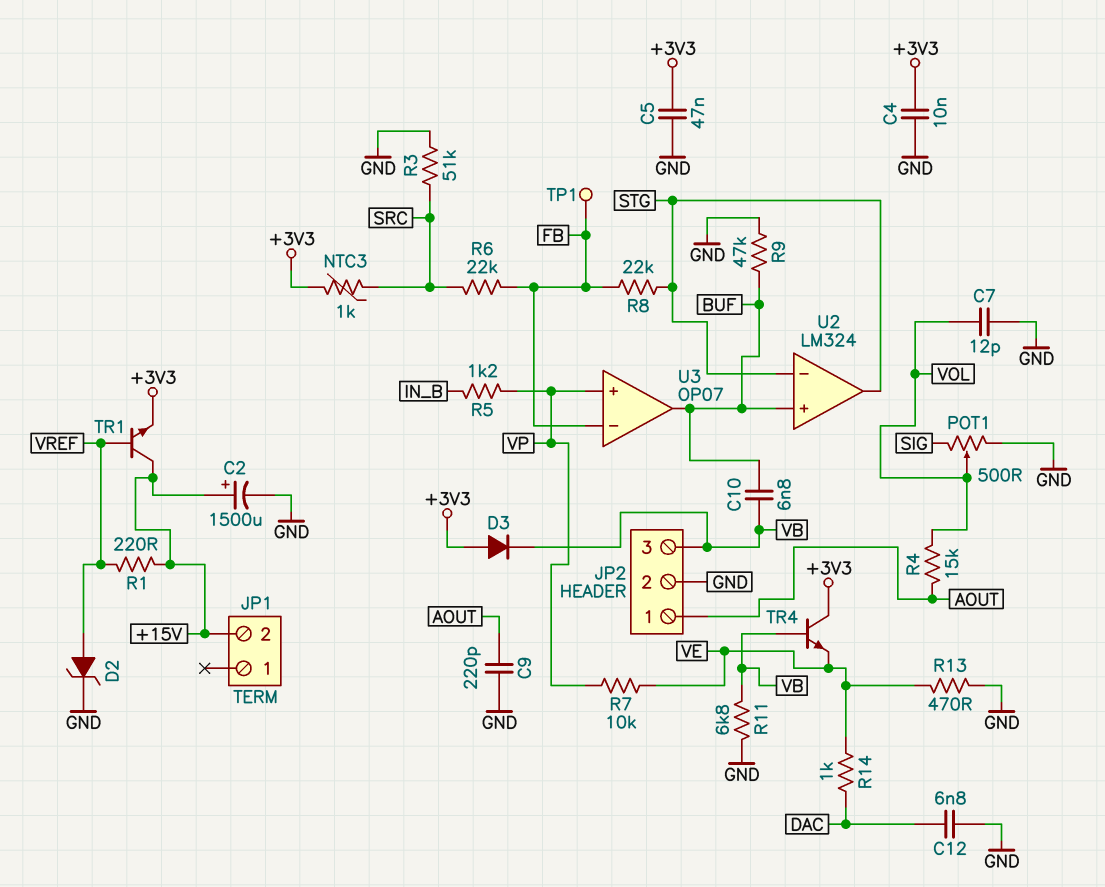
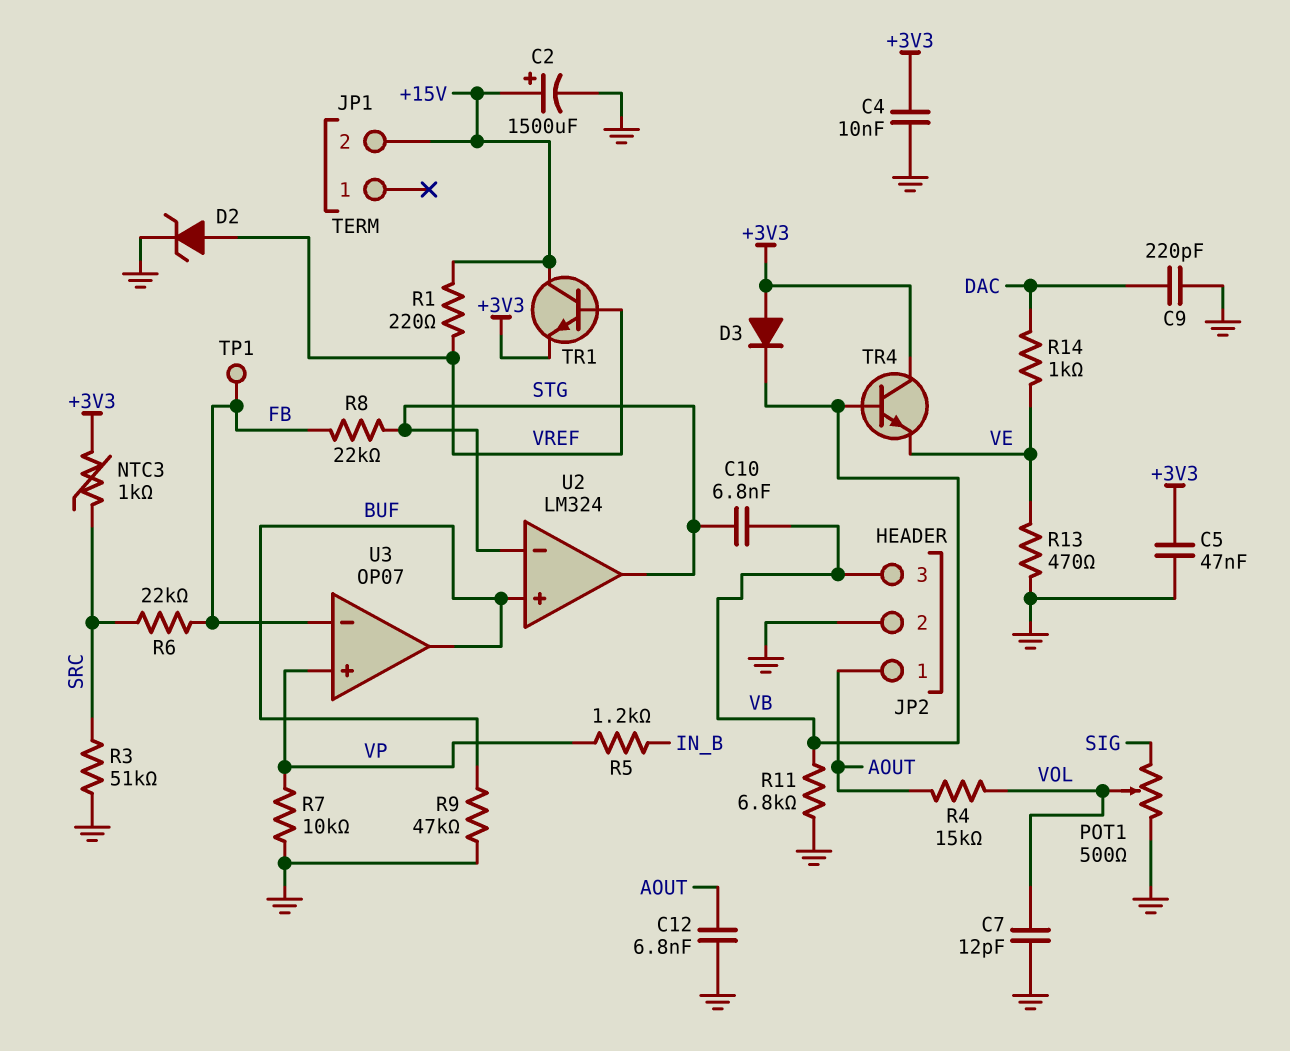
C9: 220pF (AOUT, GND) -> 220pF (DAC, GND)
C10: 6.8nF (BUF, VB) -> 6.8nF (STG, VB)
C12: 6.8nF (DAC, GND) -> 6.8nF (AOUT, GND)
R7: 10k (VE, VP) -> 10k (GND, VP)

